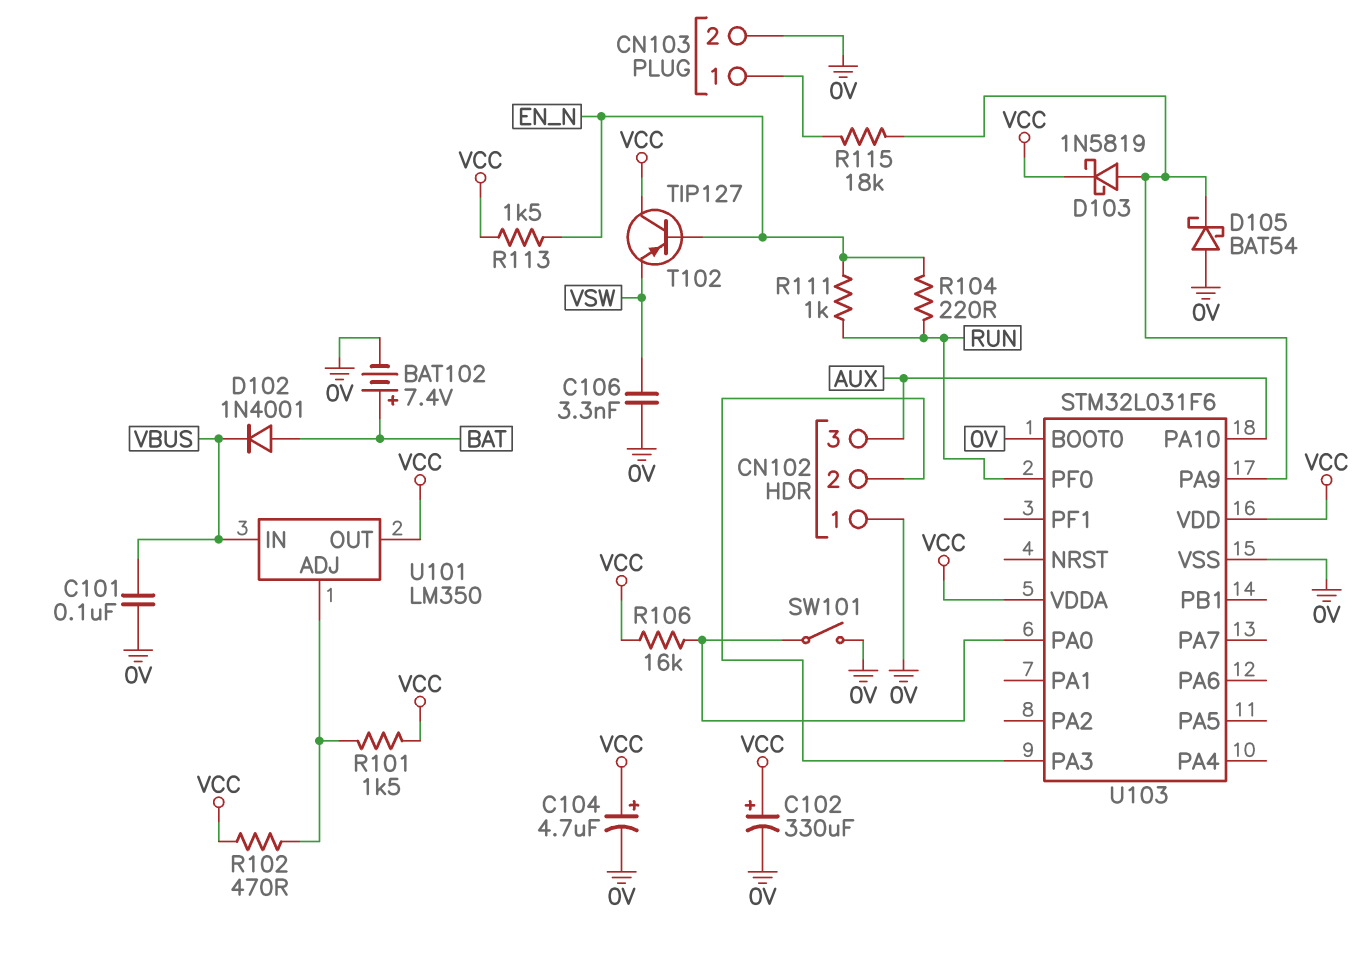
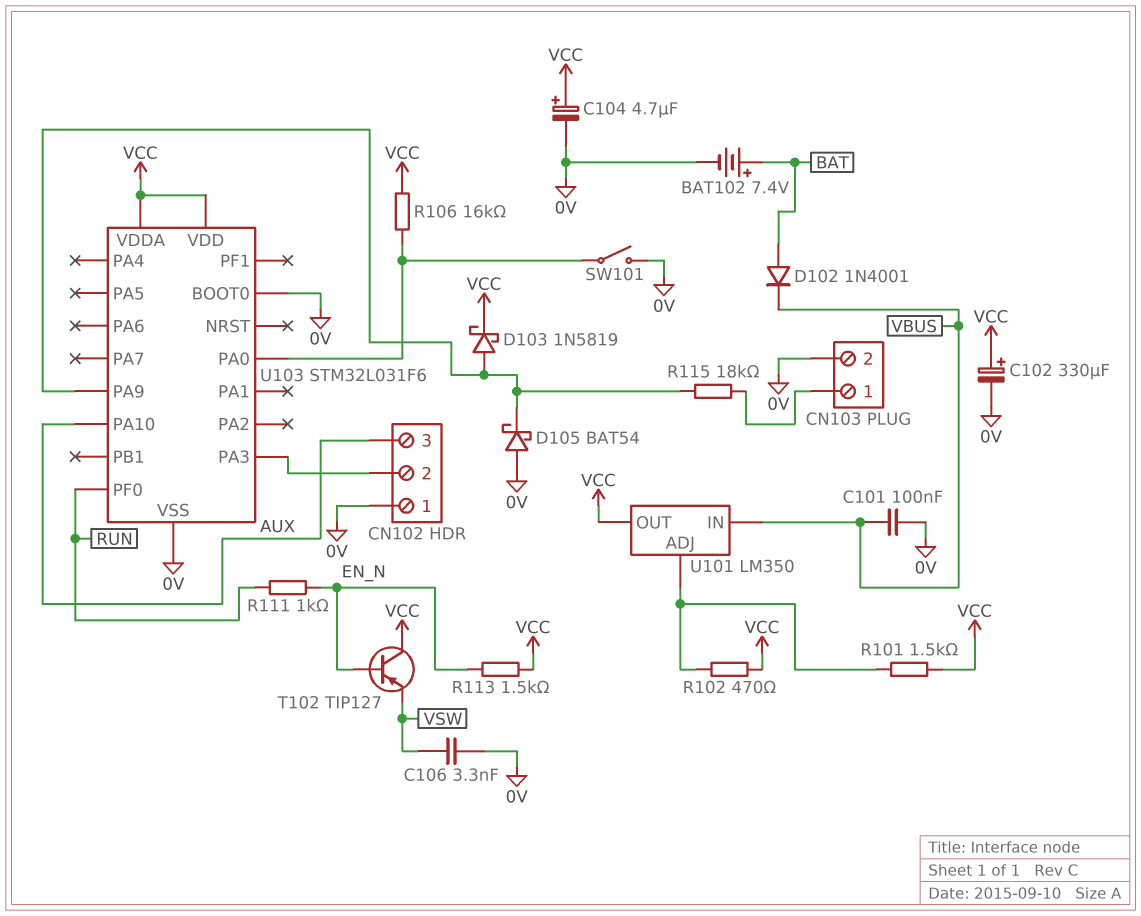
R104: 220 (EN_N, RUN) -> none

